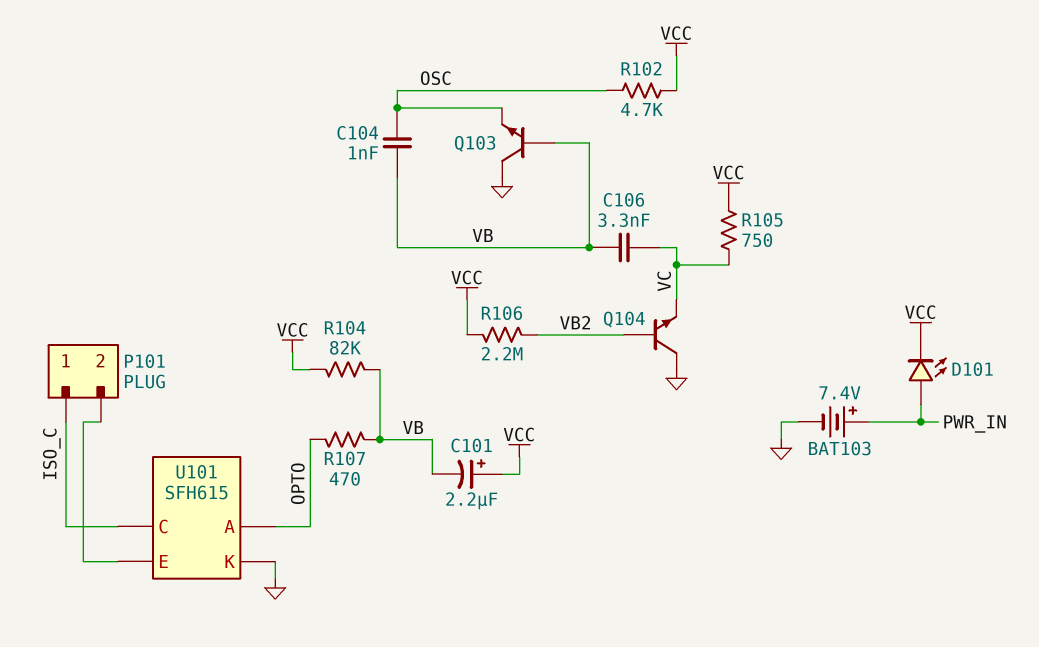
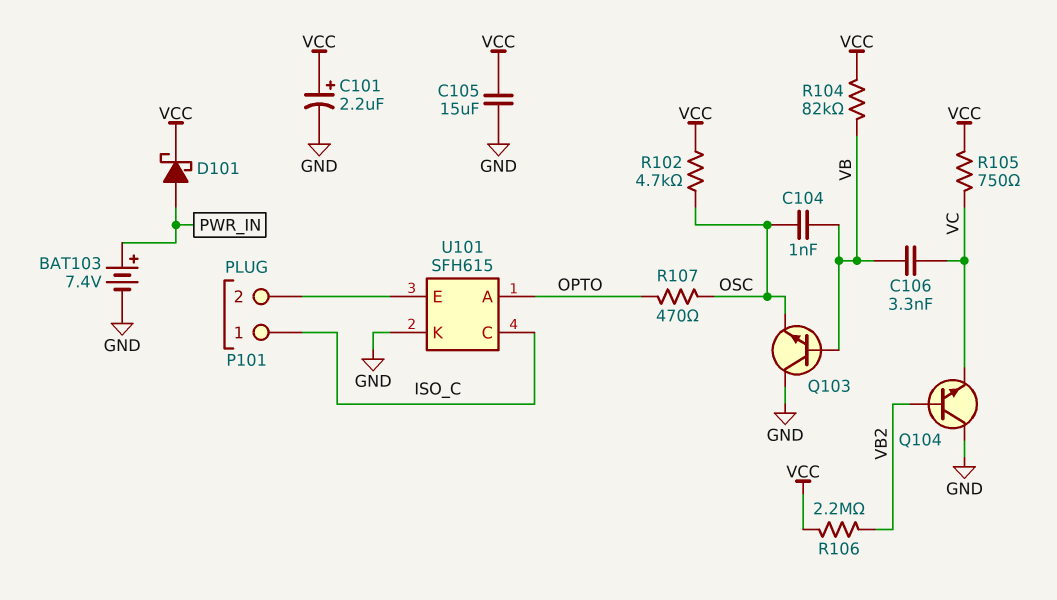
C101: 2.2uF (plus VCC, minus VB) -> 2.2uF (plus VCC, minus GND)
C105: none -> 15uF (GND, VCC)
D101: LED (A PWR_IN, K VCC) -> schottky (A PWR_IN, K VCC)
R107: 470 (OPTO, VB) -> 470 (OPTO, OSC)

